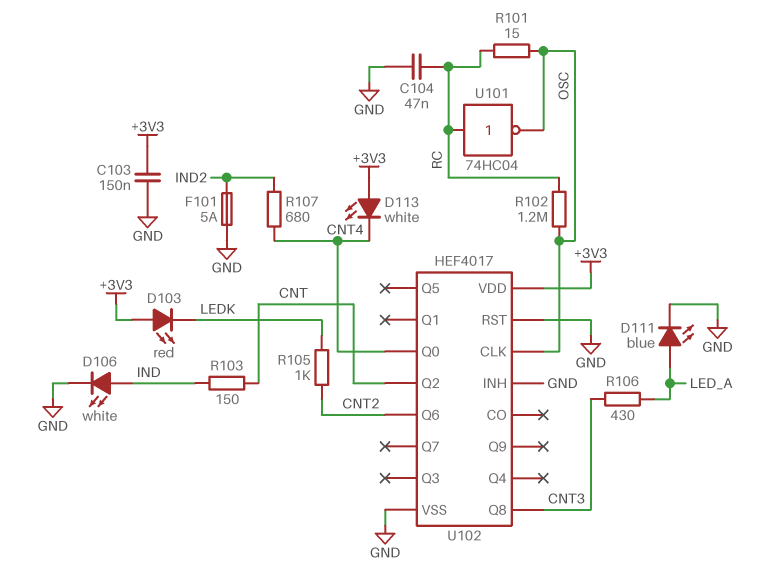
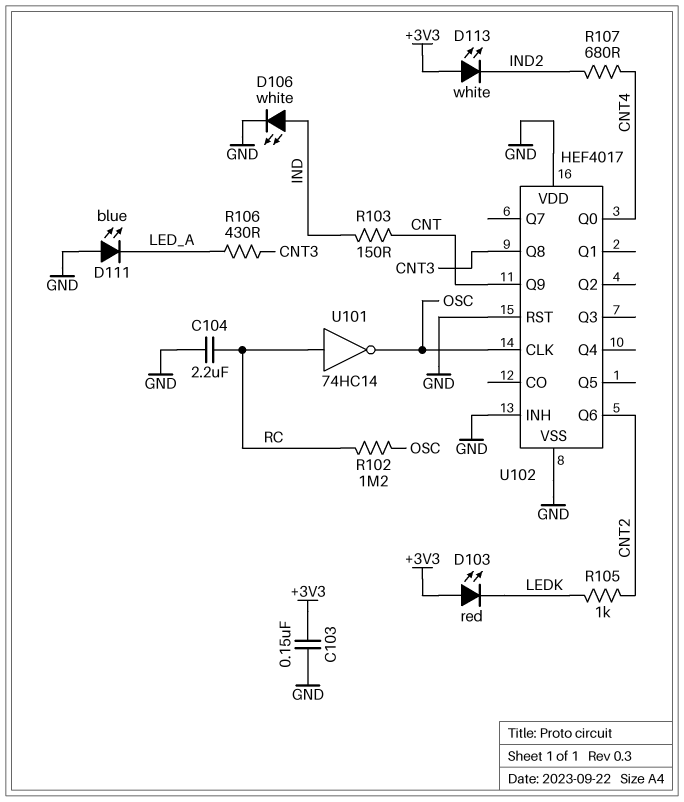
C104: 47nF (GND, RC) -> 2.2uF (GND, RC)
D111: LED blue (A LED_A, K GND) -> LED blue (A GND, K LED_A)
D113: LED white (A +3V3, K CNT4) -> LED white (A +3V3, K IND2)
F101: 5A (GND, IND2) -> none
R101: 15 (OSC, RC) -> none
U101: NOT 74HC04 (in RC, out OSC) -> NOT 74HC14 (in RC, out OSC)
U102 pin Q2: CNT -> none
U102 pin Q9: none -> CNT
U102 pin VDD: +3V3 -> GND

